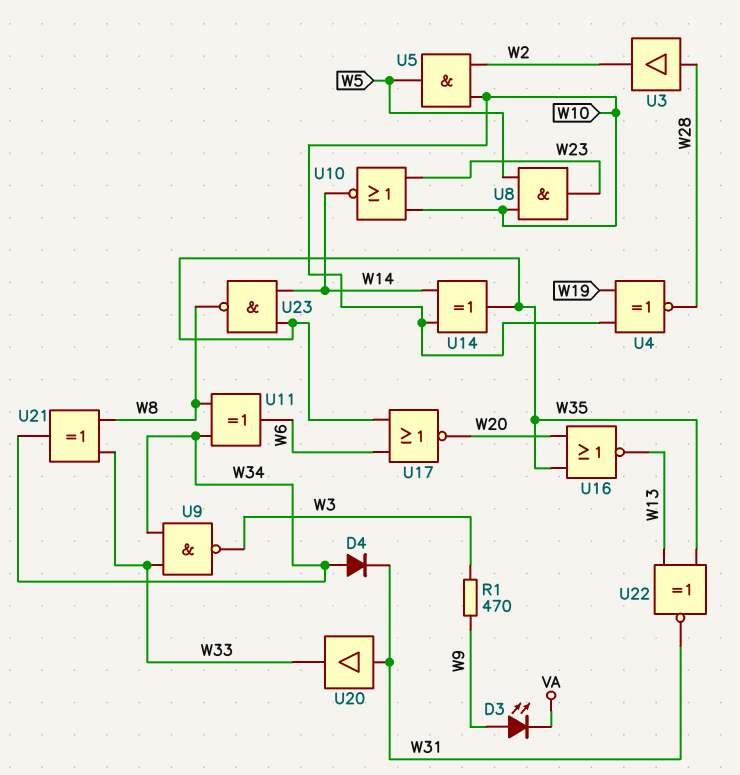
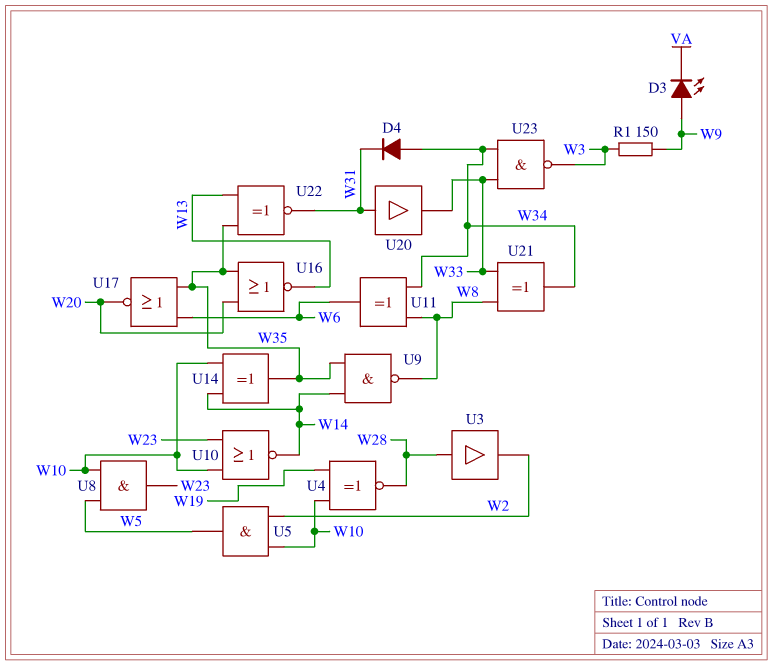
R1: 470 (W3, W9) -> 150 (W3, W9)
U9: NAND (in W33, in W34, out W3) -> NAND (in W14, in W35, out W8)
U23: NAND (in W14, in W35, out W8) -> NAND (in W33, in W34, out W3)

